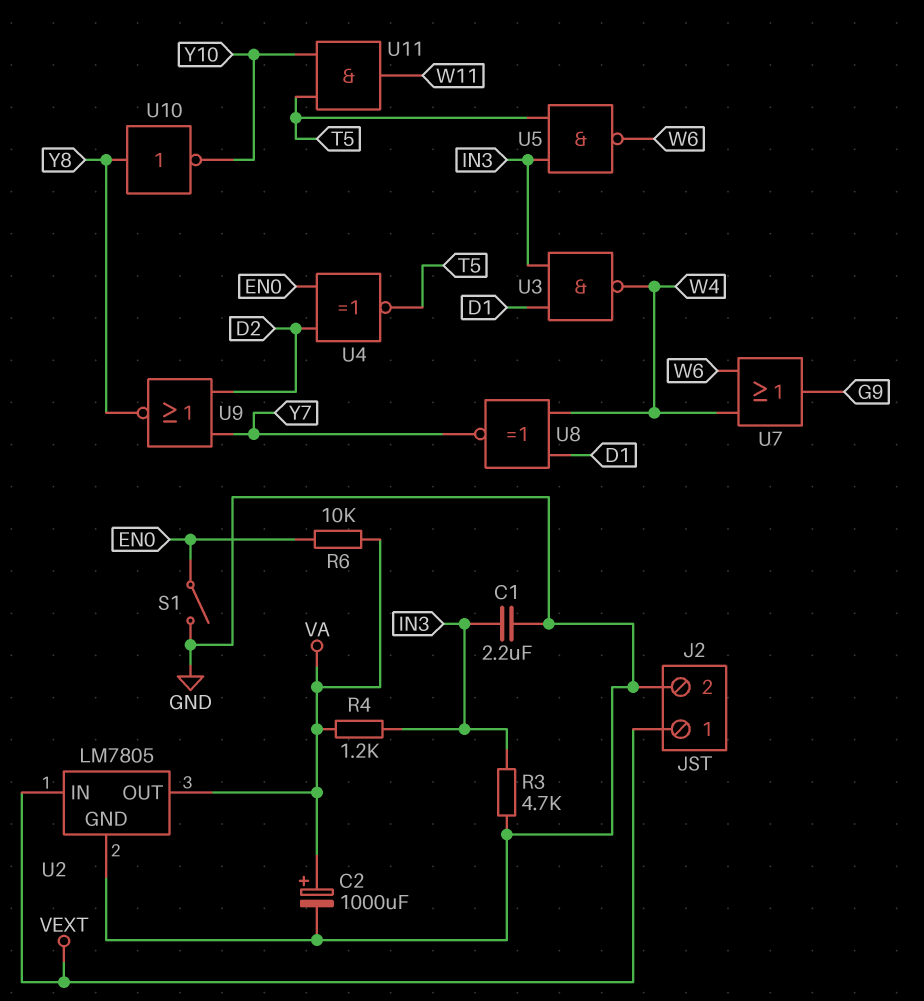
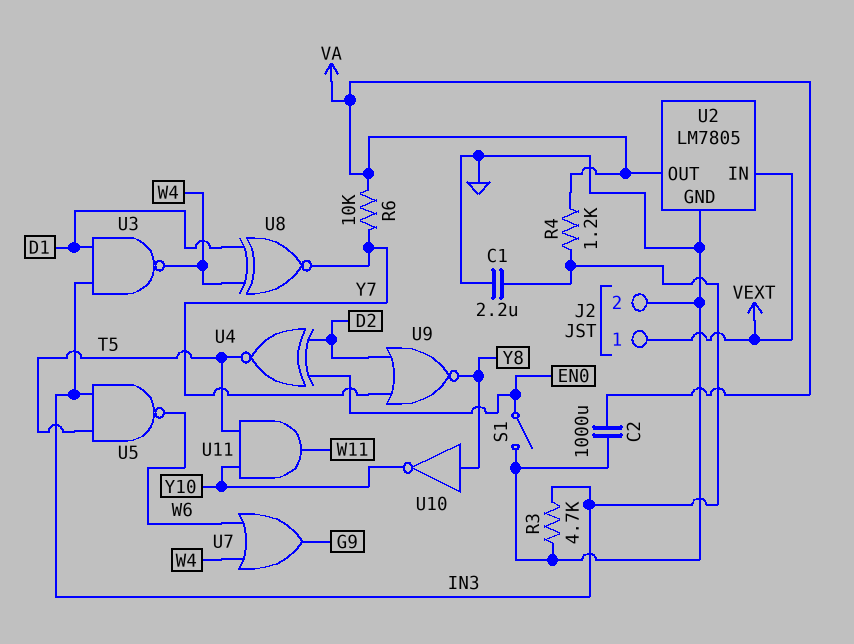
C2: 1000uF (plus VA, minus GND) -> 1000uF (GND, VA)
R6: 10k (EN0, VA) -> 10k (VA, Y7)

